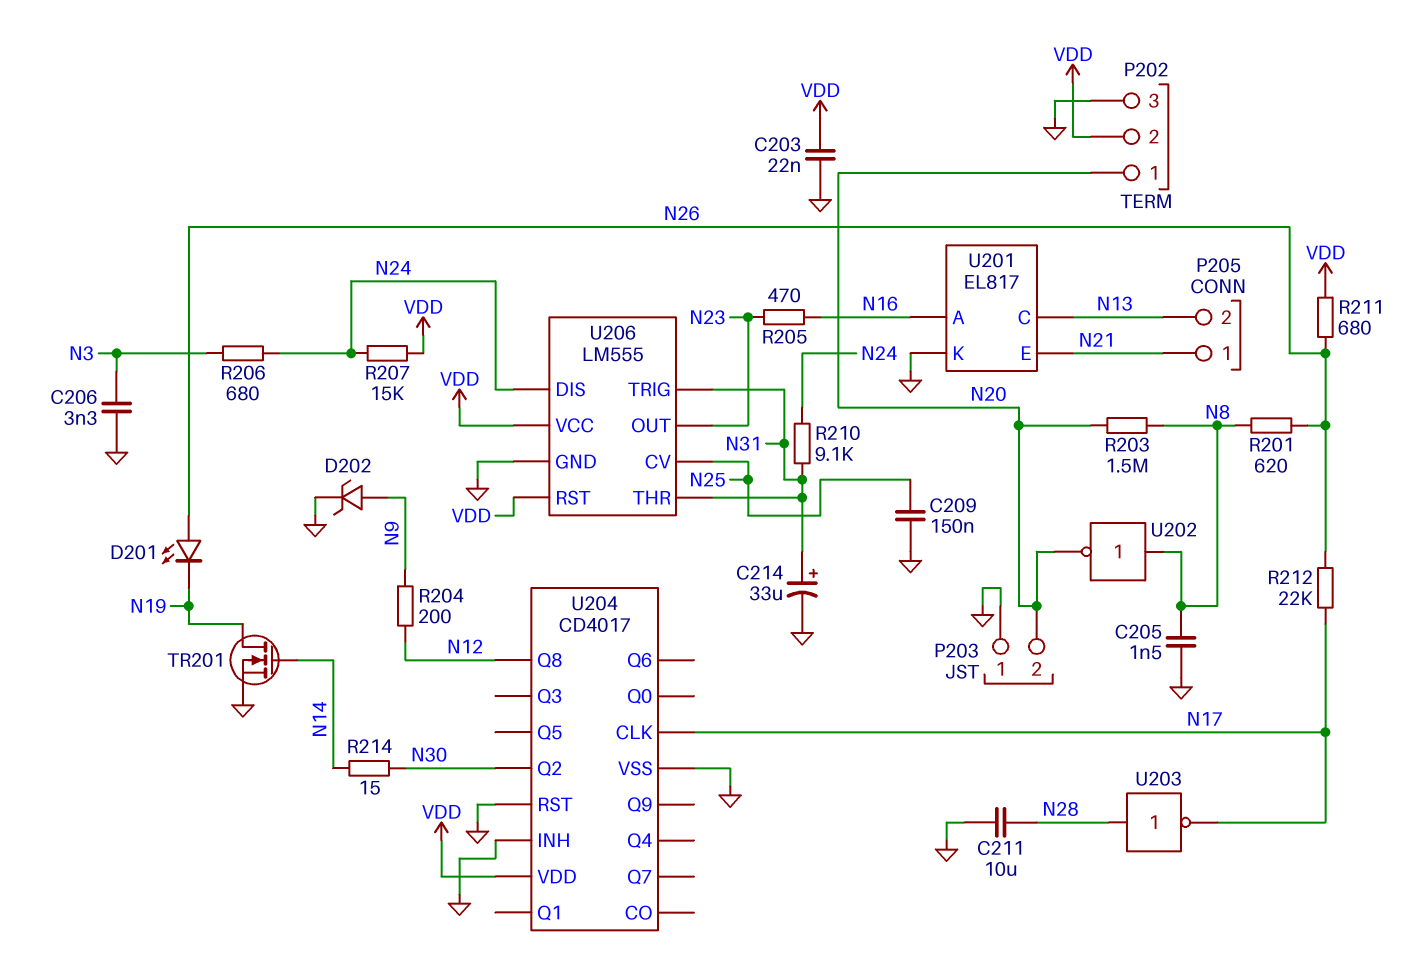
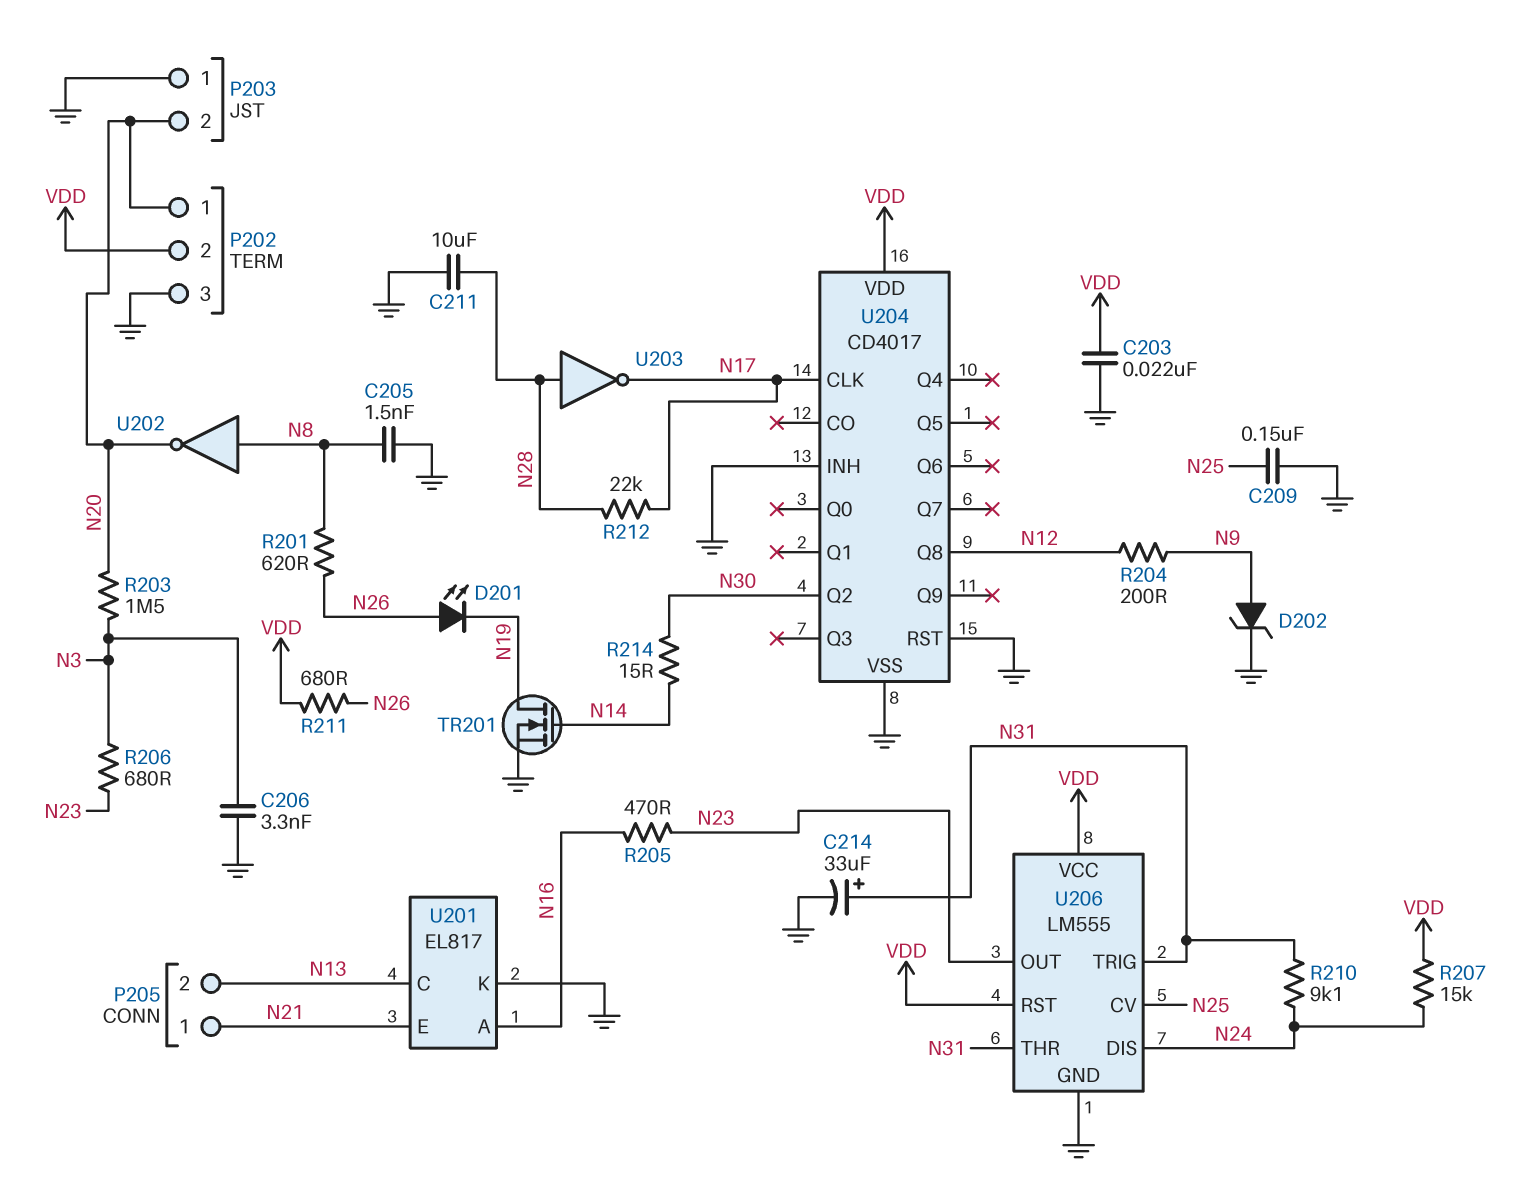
R203: 1.5M (N8, N20) -> 1.5M (N3, N20)
R206: 680 (N3, N24) -> 680 (N3, N23)
R212: 22k (N17, N26) -> 22k (N17, N28)

